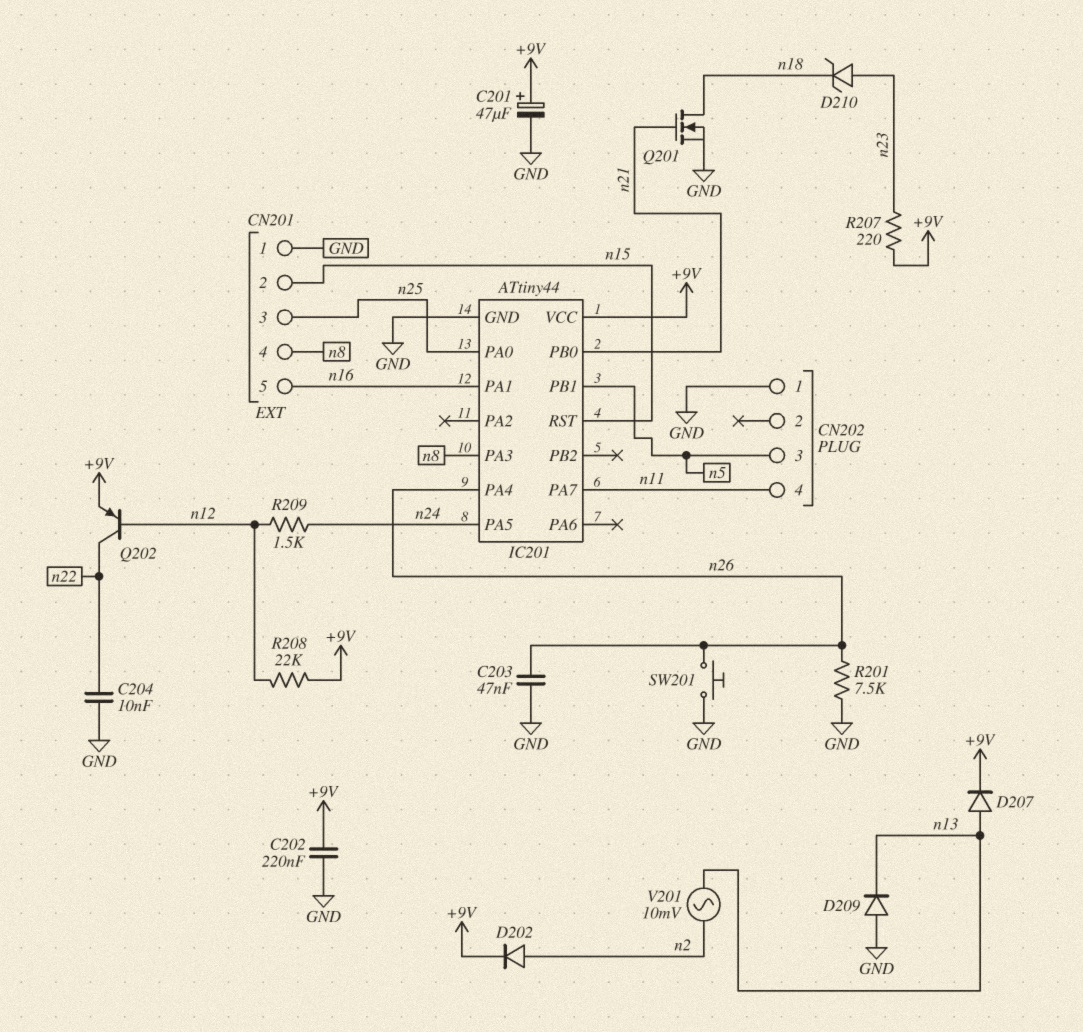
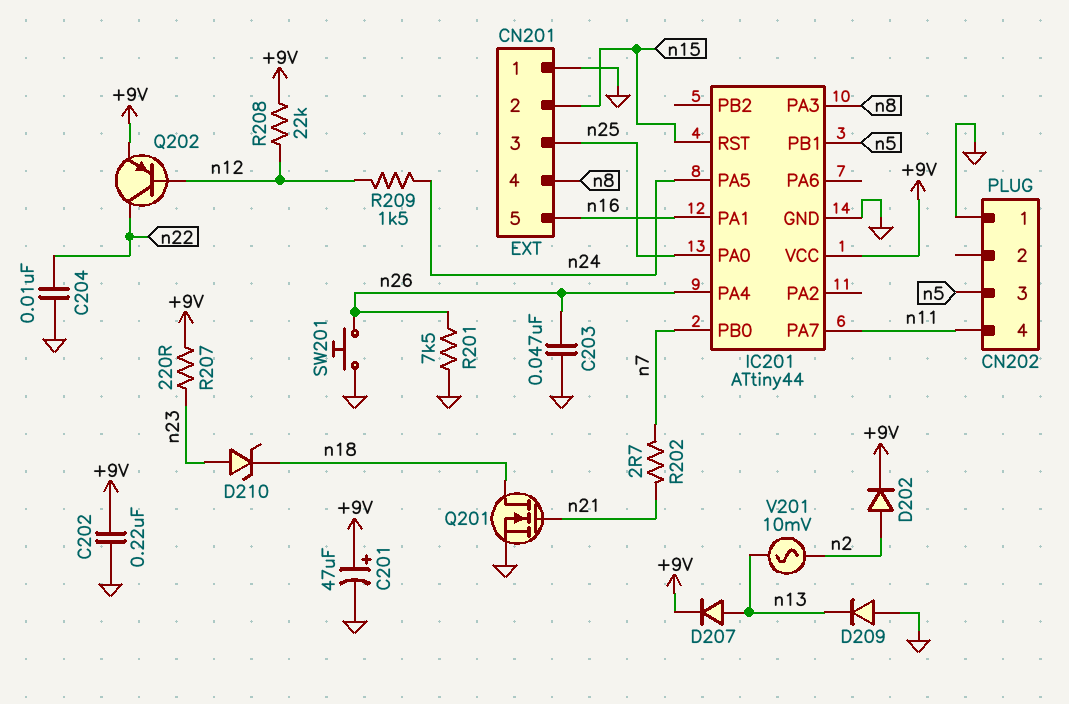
IC201 pin PB0: n21 -> n7
R202: none -> 2.7 (n7, n21)

